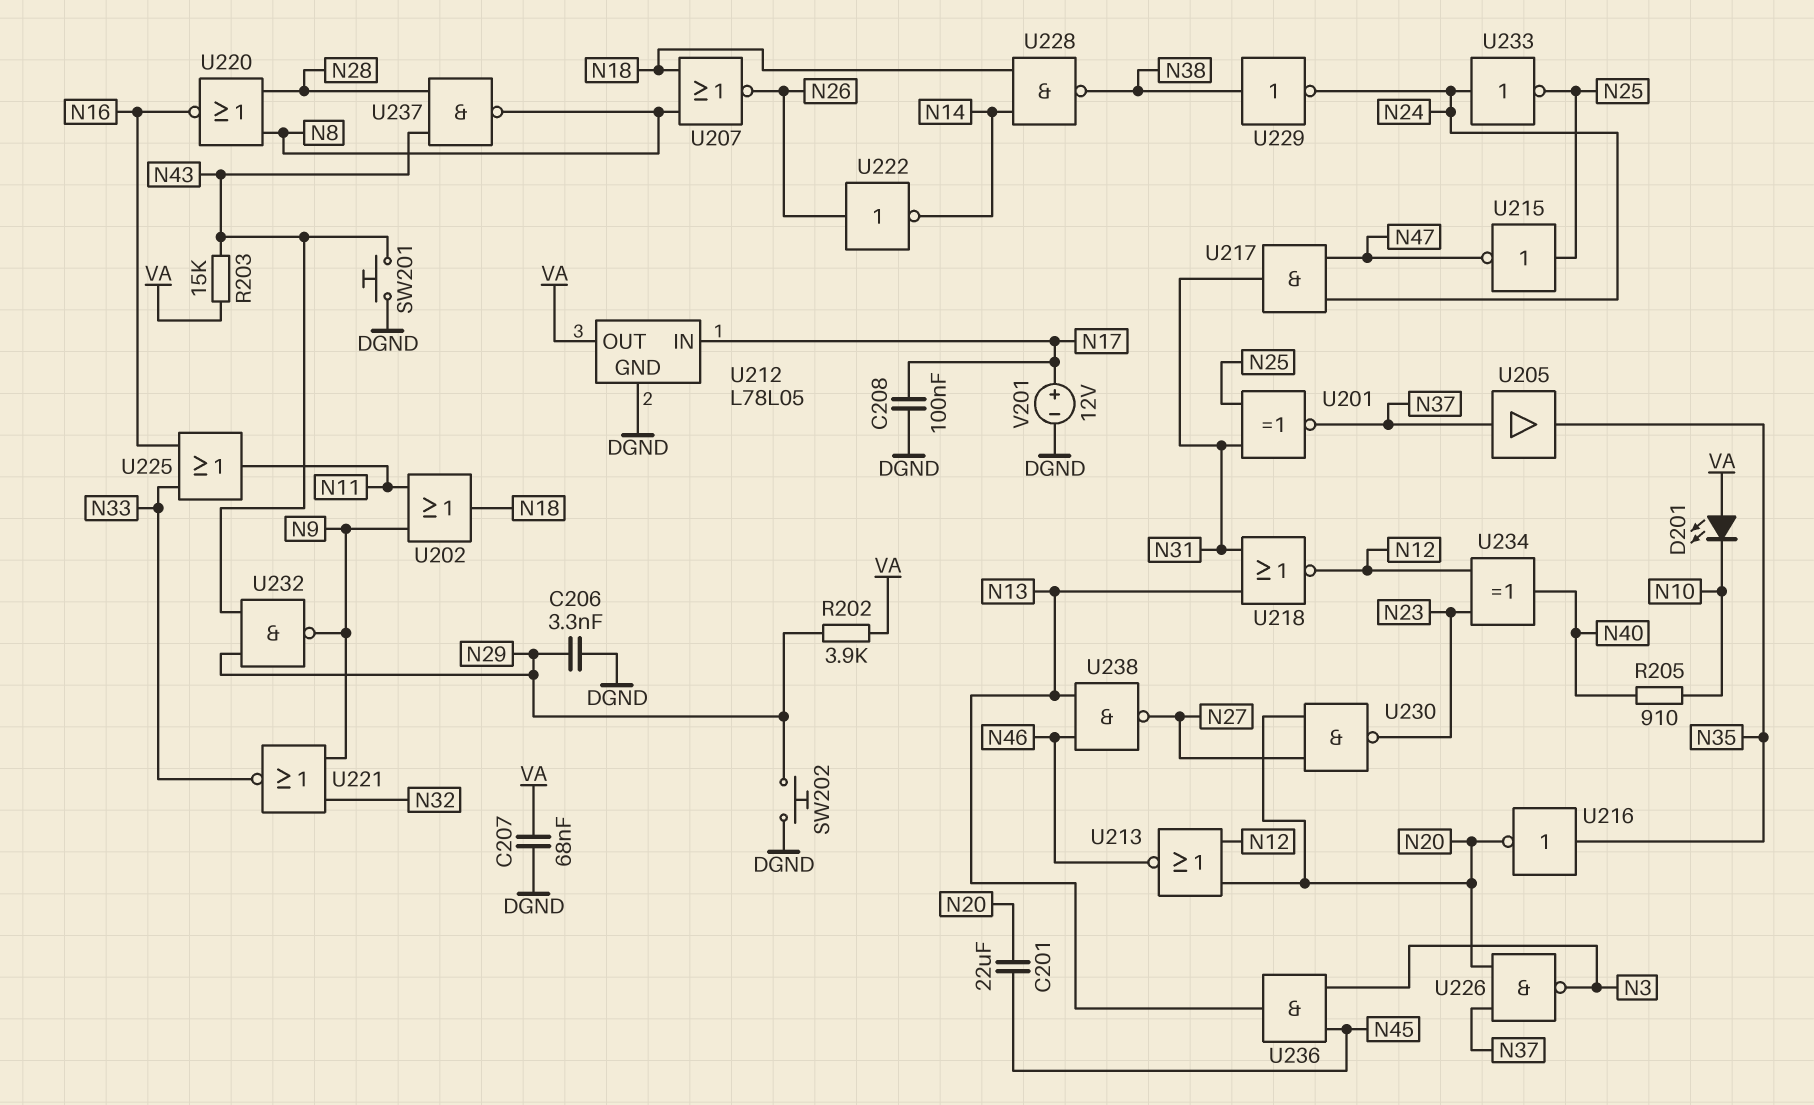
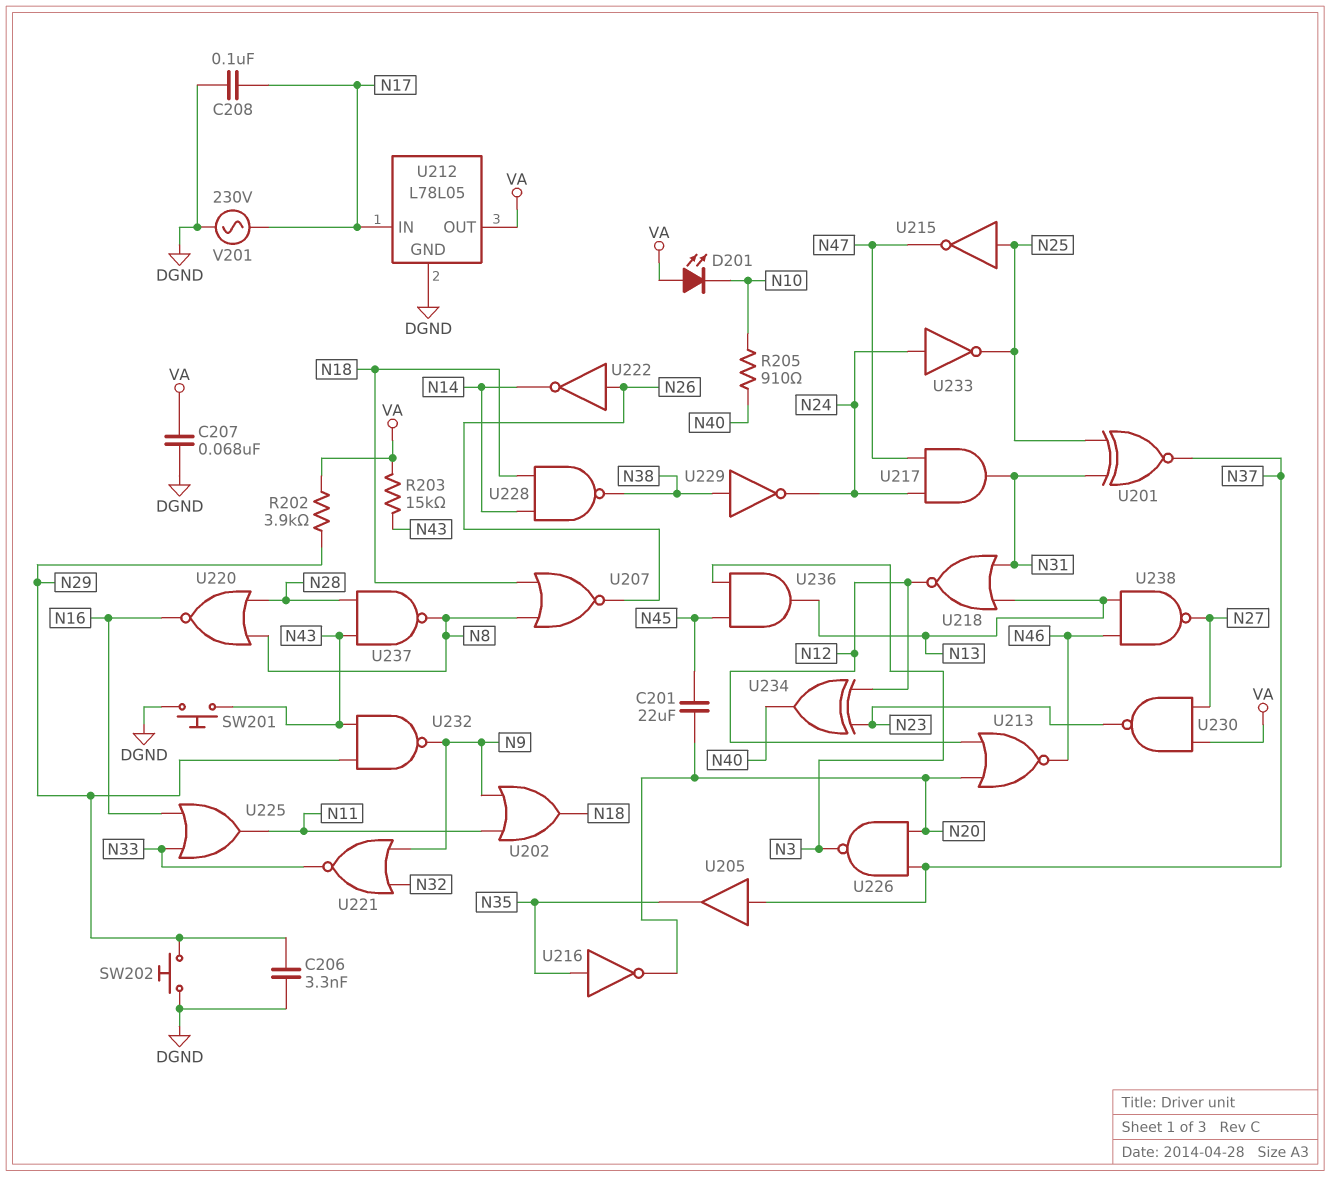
U230: NAND (in N20, in N27, out N23) -> NAND (in N27, in VA, out N23)
V201: 12V (plus N17, minus DGND) -> AC 230V (DGND, N17)

